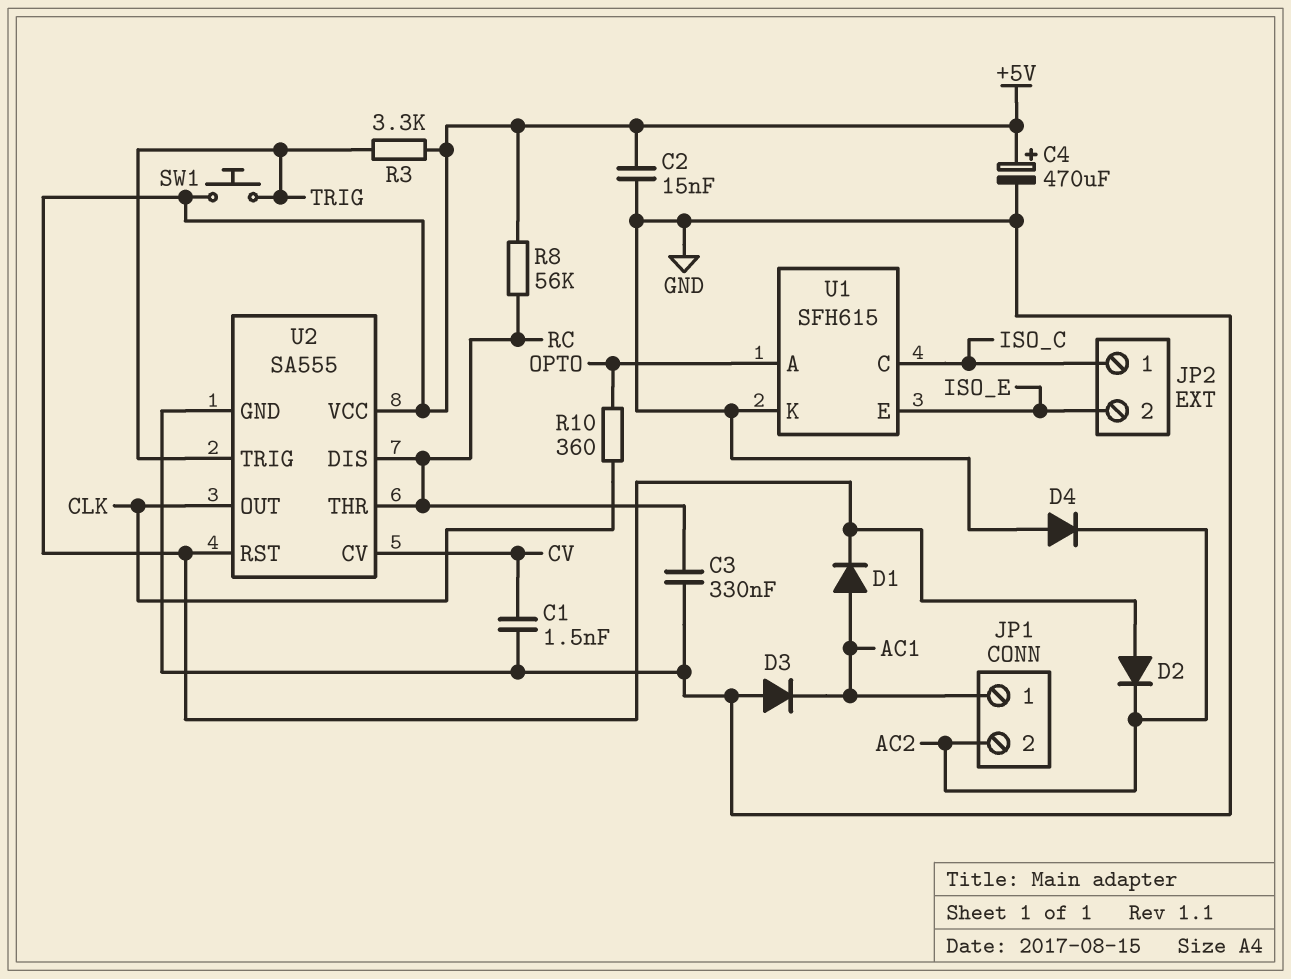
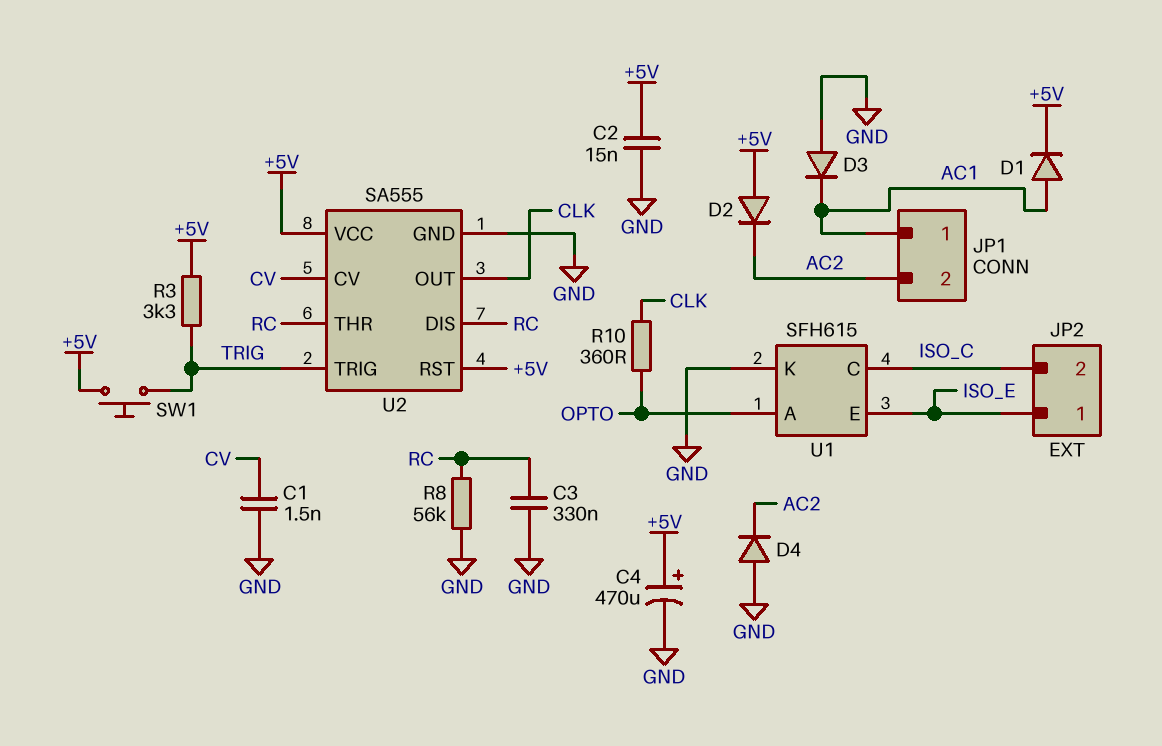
JP2 pin 1: ISO_C -> ISO_E
JP2 pin 2: ISO_E -> ISO_C
R8: 56k (+5V, RC) -> 56k (GND, RC)

